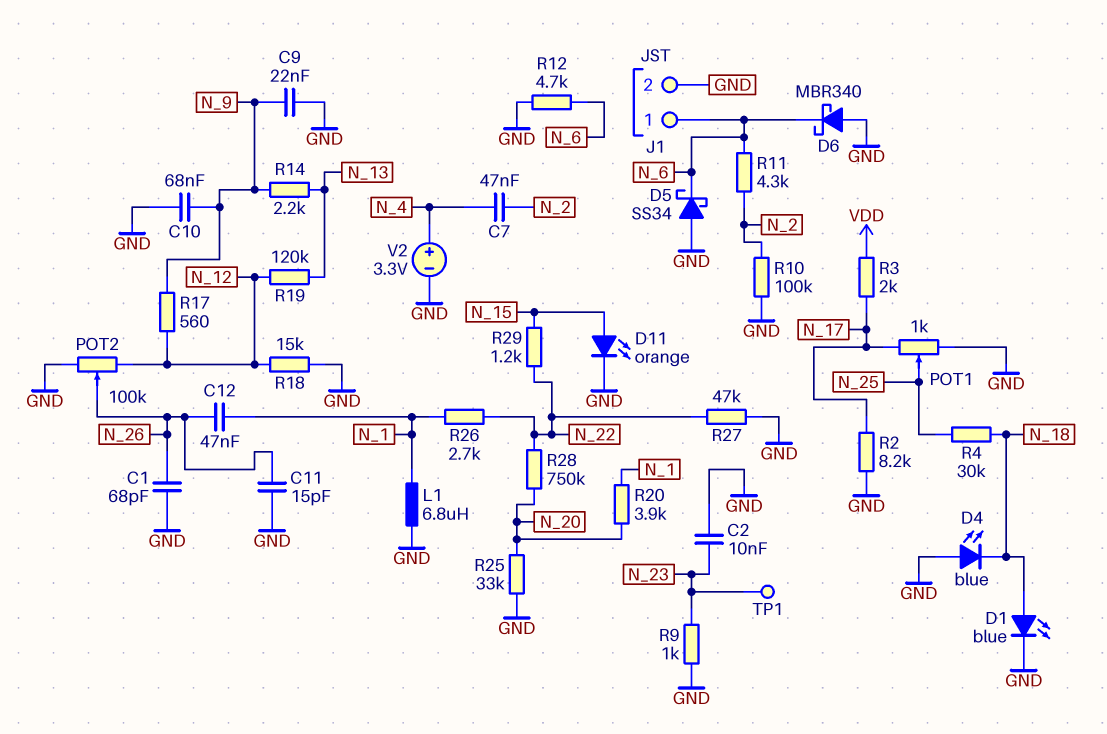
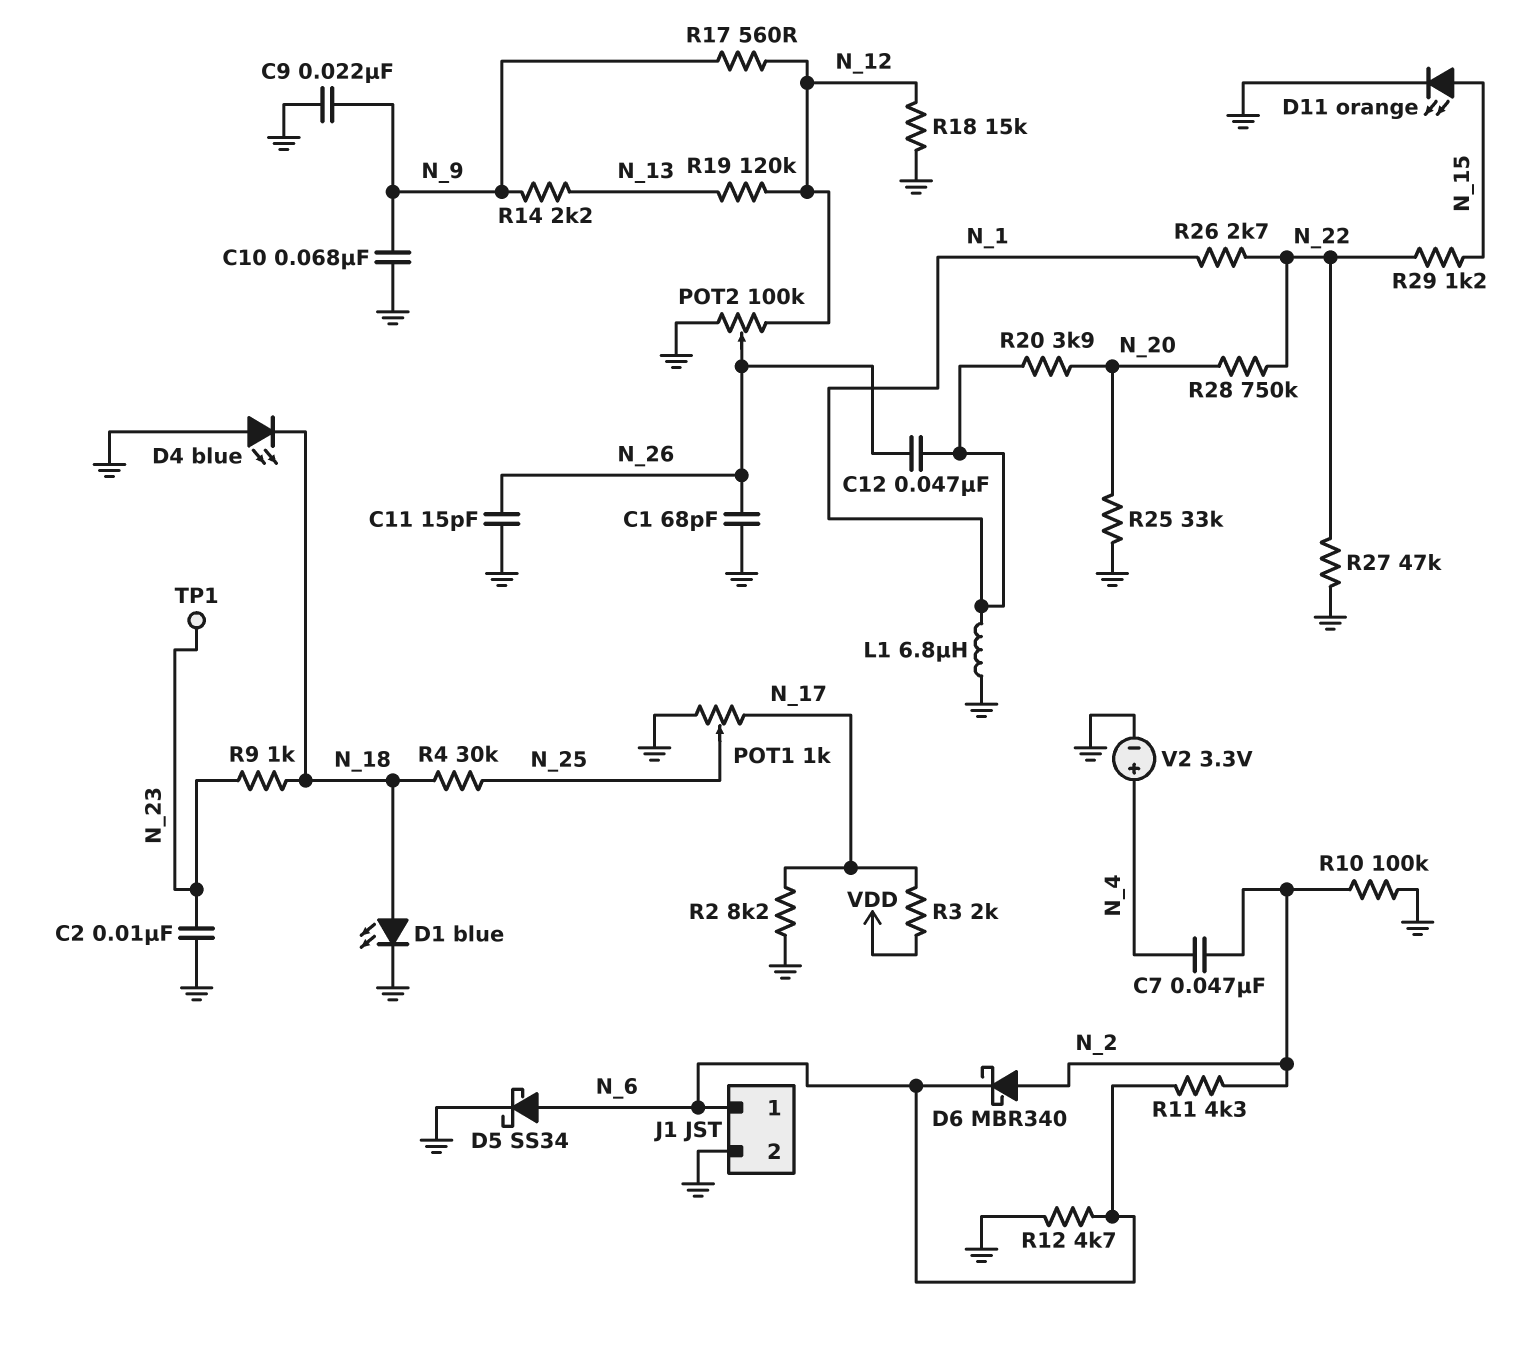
D5: schottky SS34 (A GND, K N_6) -> schottky SS34 (A N_6, K GND)
D6: schottky MBR340 (A GND, K N_6) -> schottky MBR340 (A N_2, K N_6)
R9: 1k (GND, N_23) -> 1k (N_18, N_23)

